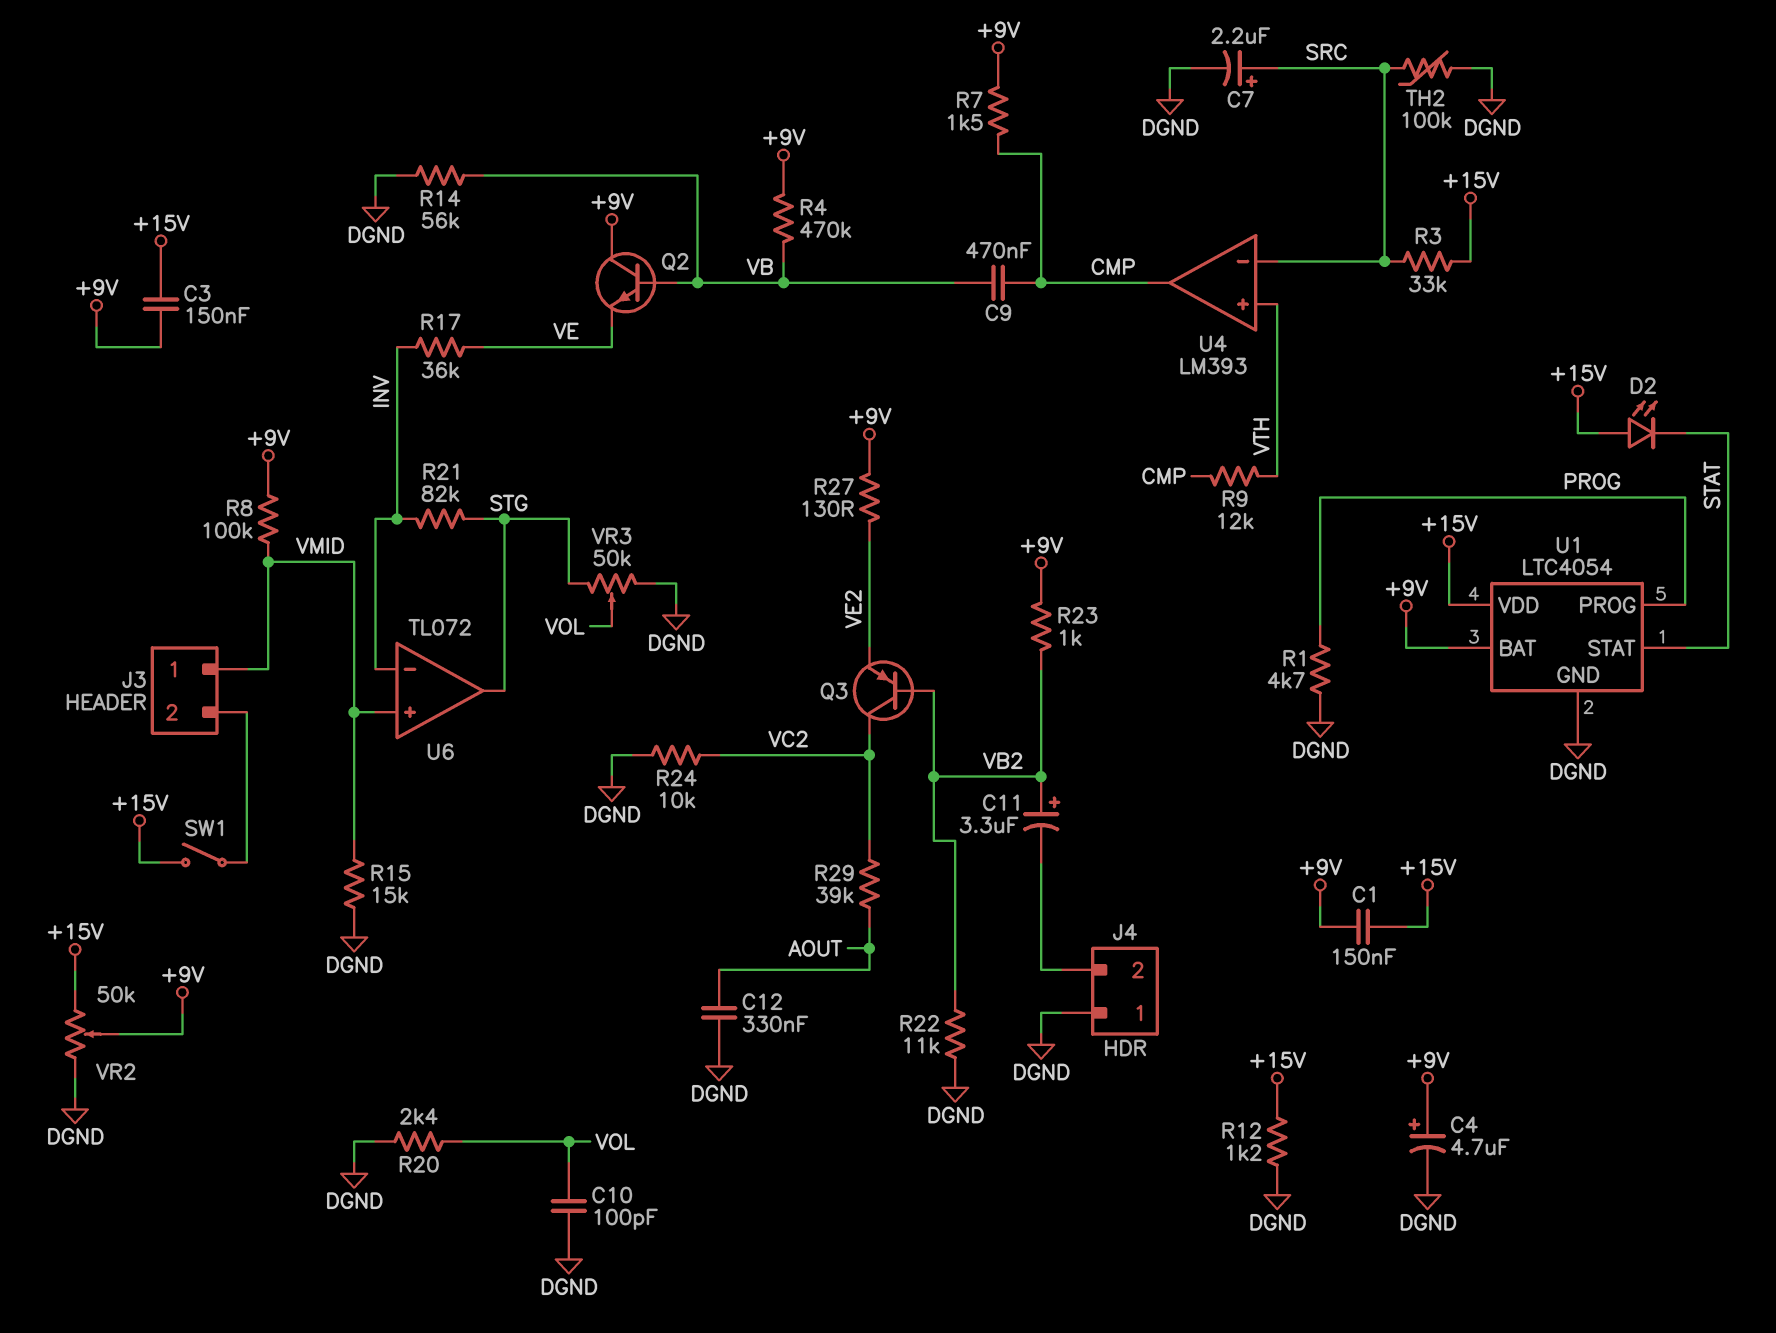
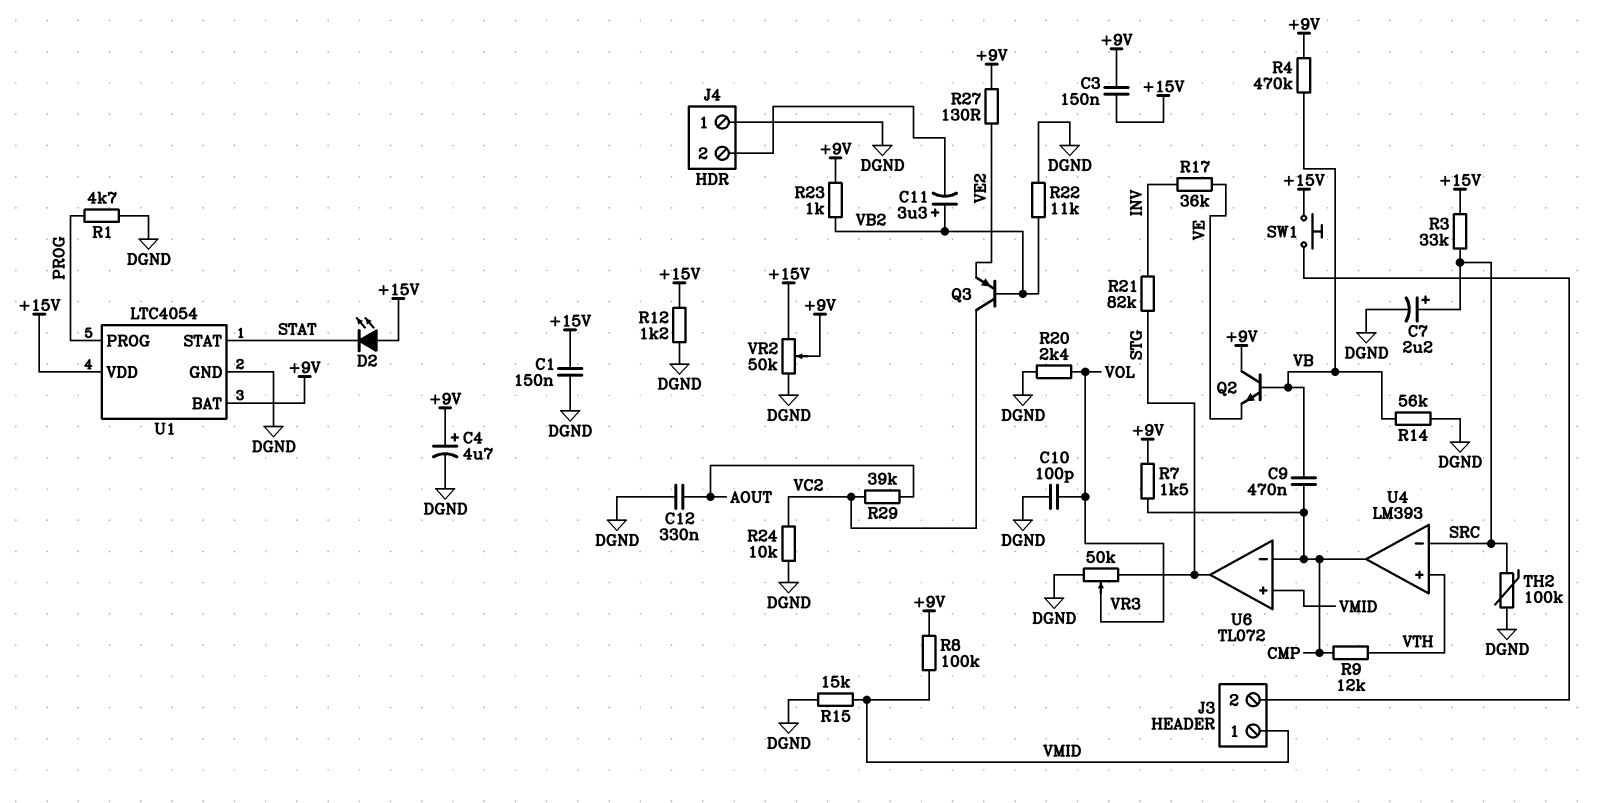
C1: 150nF (+9V, +15V) -> 150nF (+15V, DGND)
SW1: switch (+15V, J3/2) -> button (+15V, J3/2)
U6 pin in-: INV -> CMP

